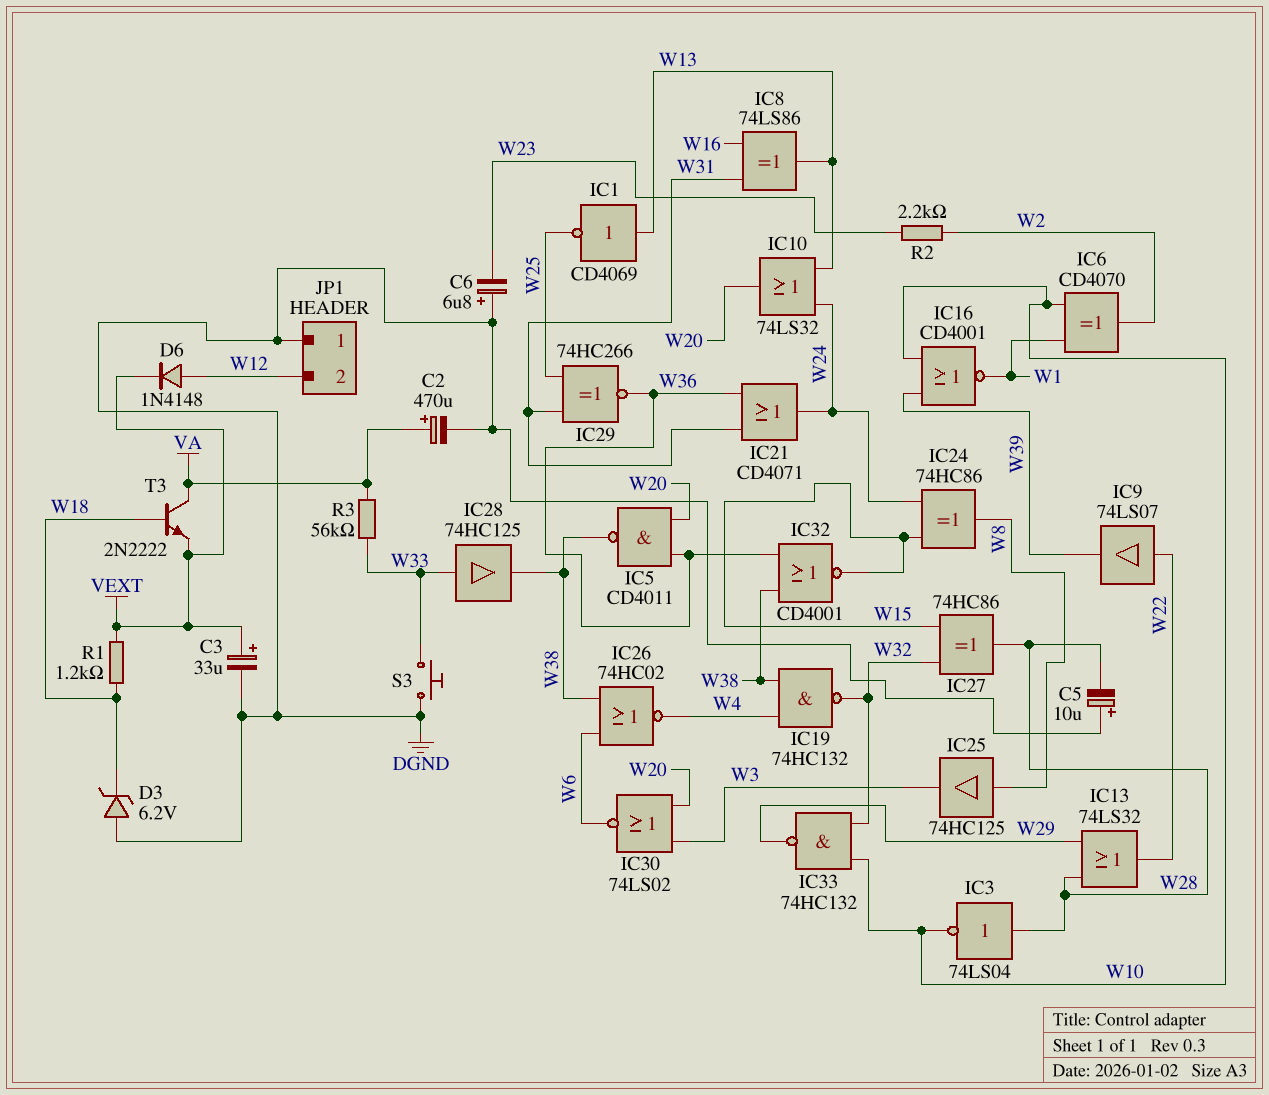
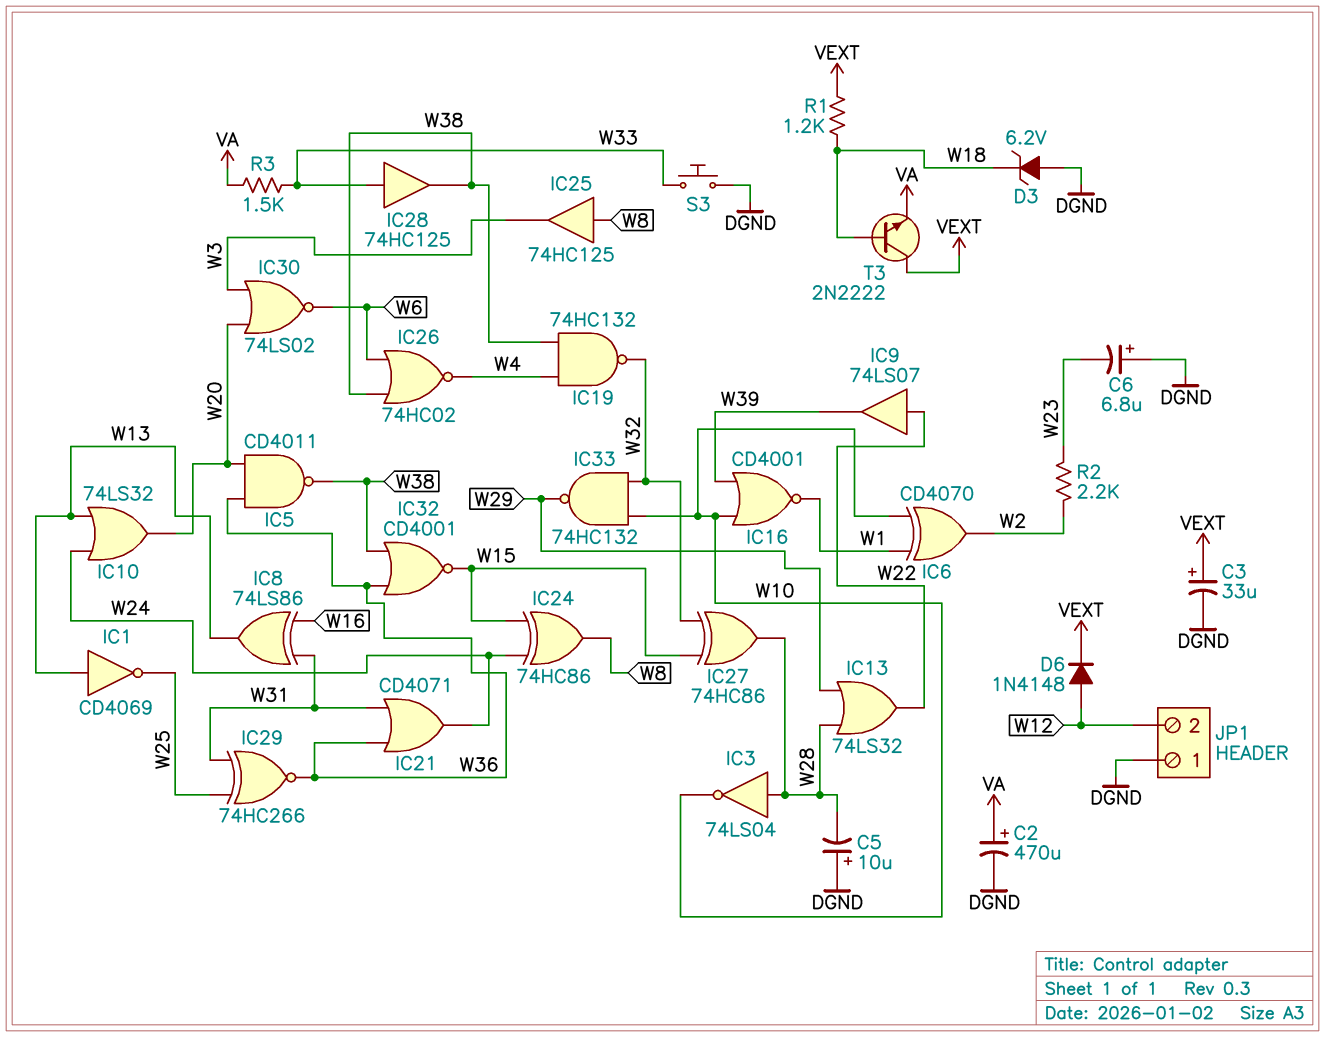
R3: 56k (VA, W33) -> 1.5k (VA, W33)
T3: NPN 2N2222 (B W18, C VA, E VEXT) -> NPN 2N2222 (B W18, C VEXT, E VA)

